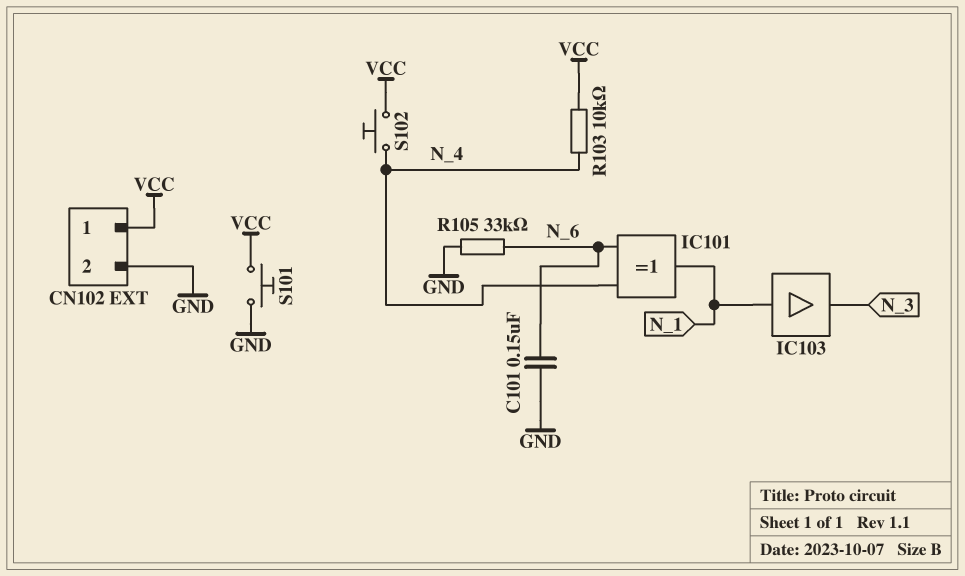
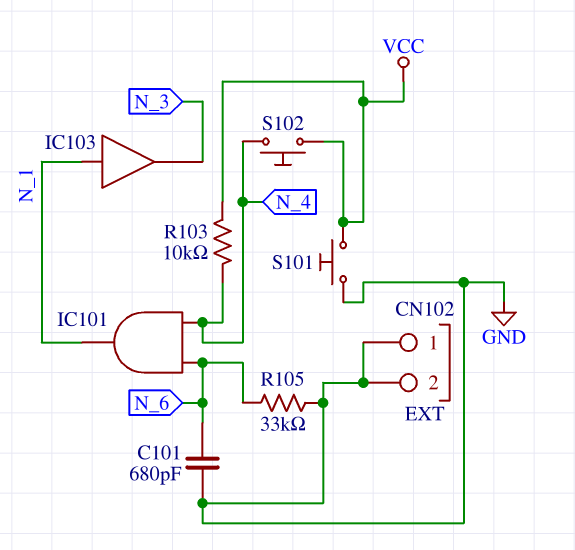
C101: 150nF (GND, N_6) -> 680pF (GND, N_6)
CN102 pin 1: VCC -> GND
IC101: XOR (in N_4, in N_6, out N_1) -> AND (in N_4, in N_6, out N_1)

